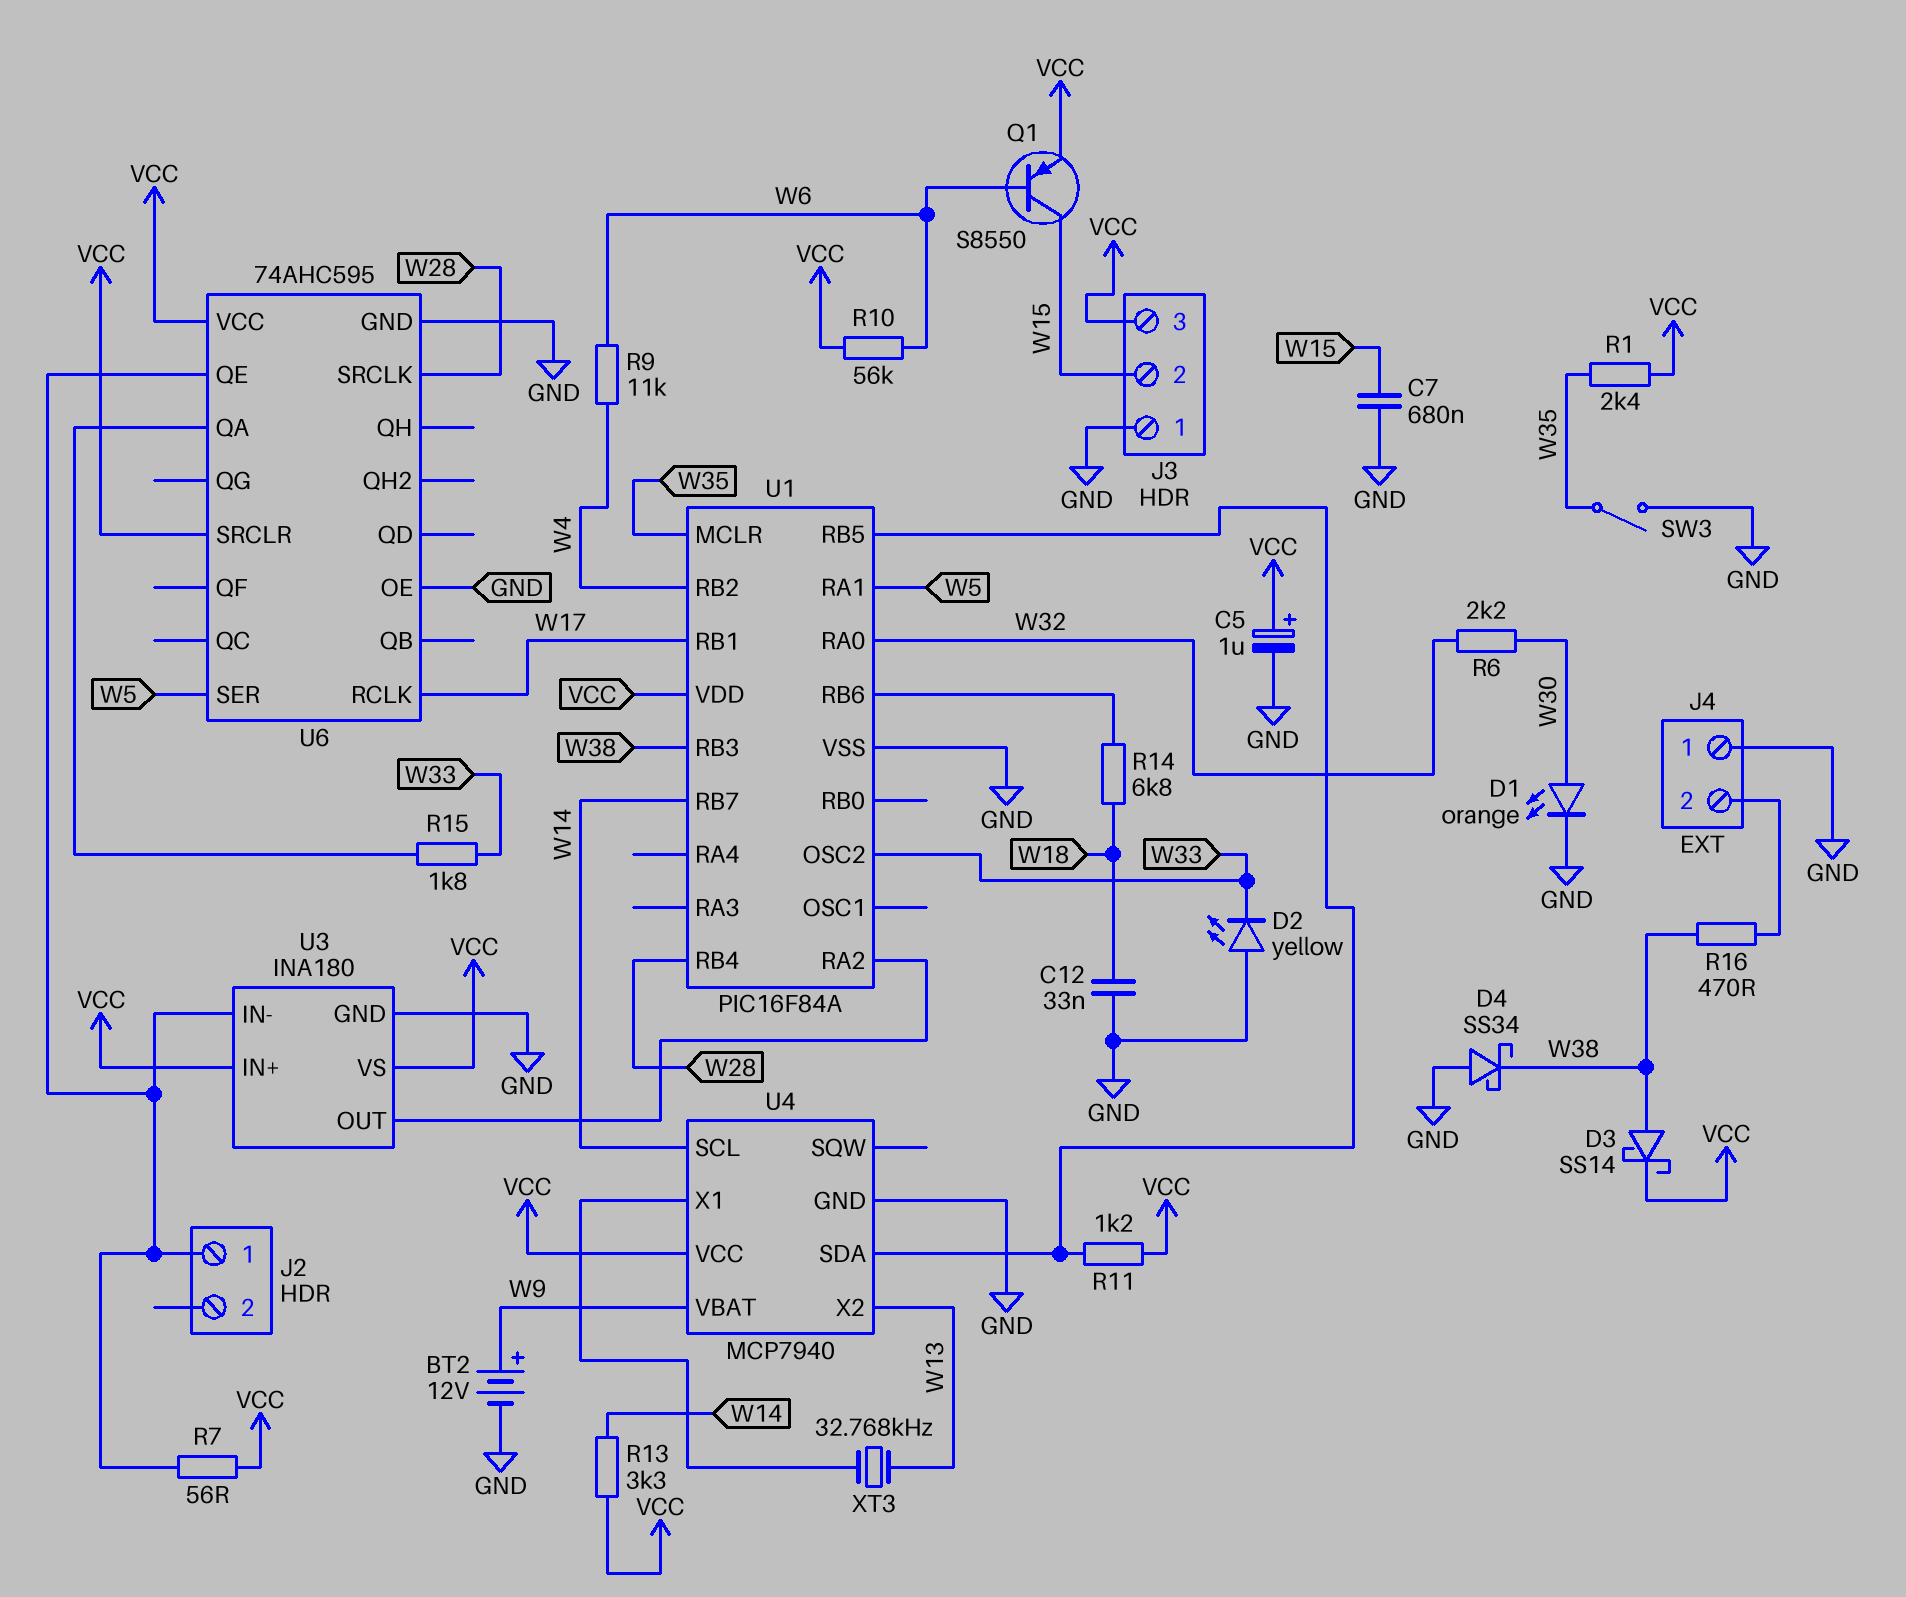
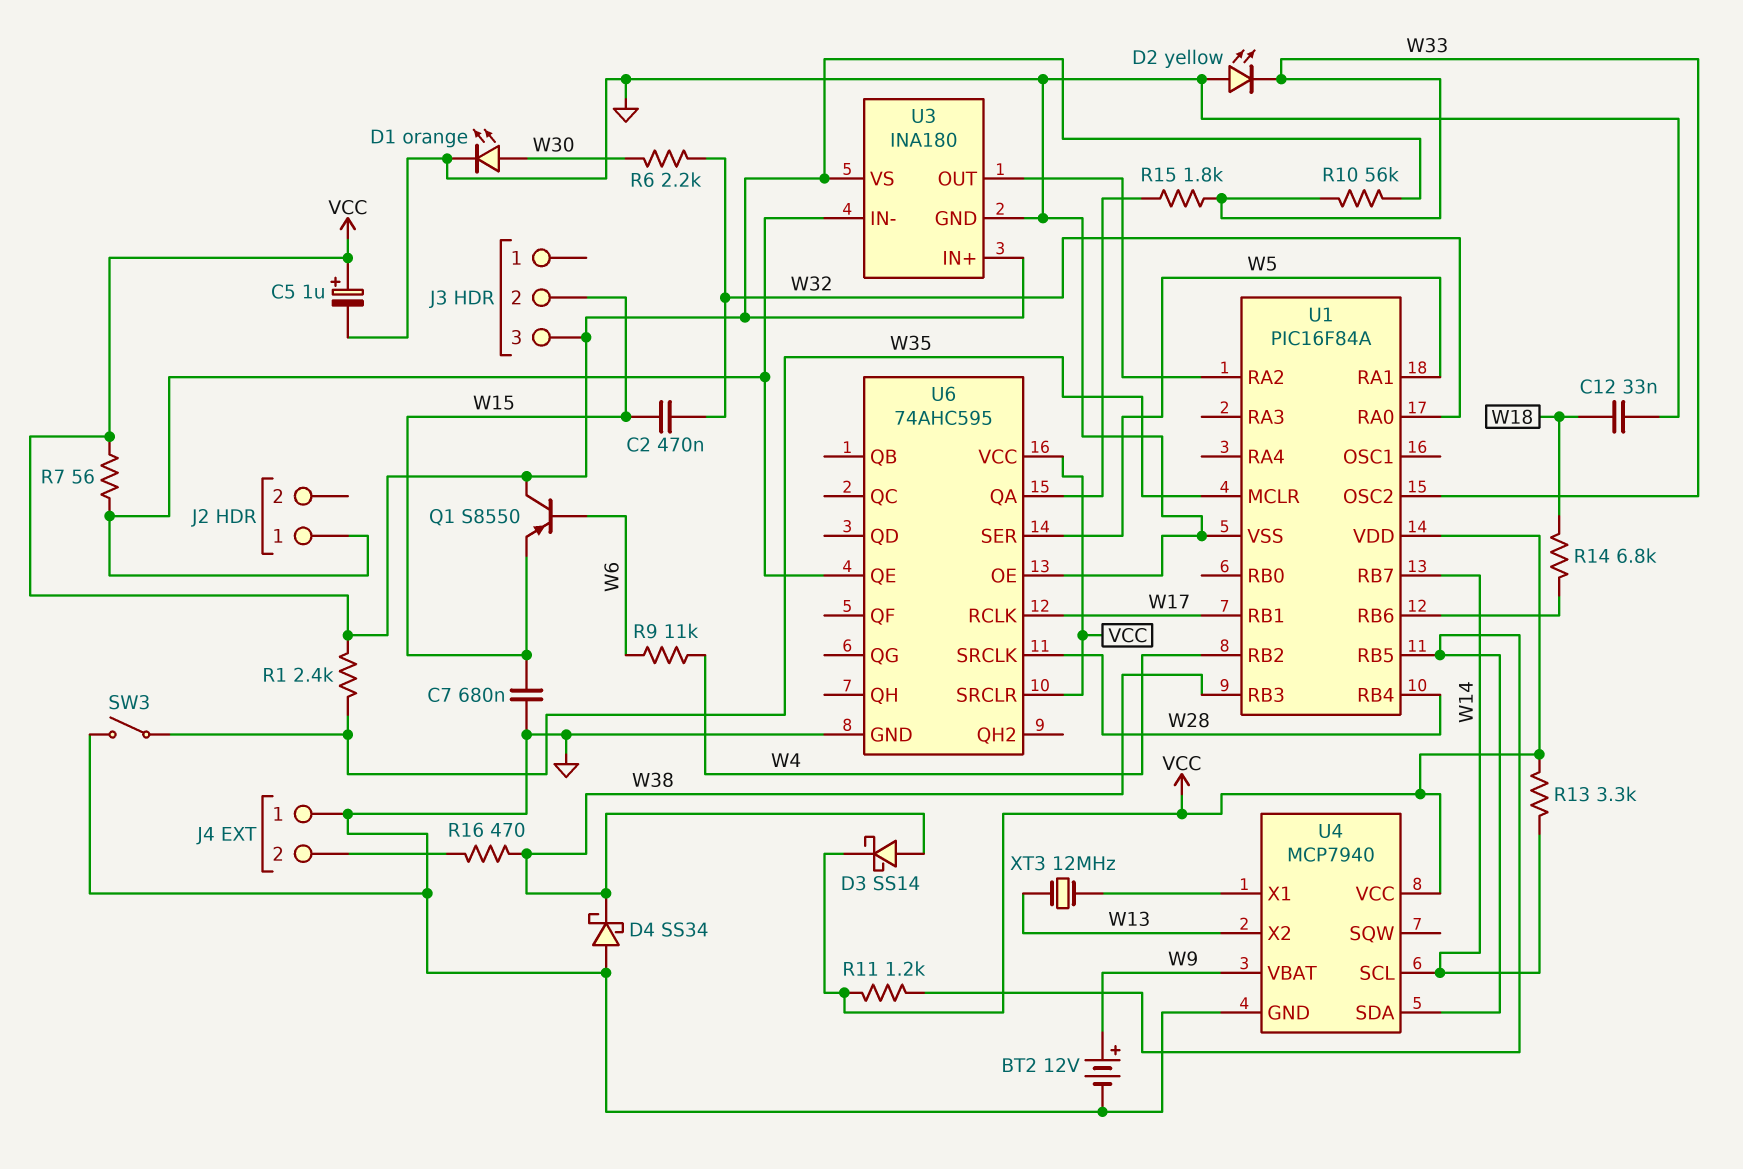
C2: none -> 470nF (W15, W32)
J3 pin 1: GND -> none
Q1: PNP S8550 (B W6, C W15, E VCC) -> PNP S8550 (B W6, C VCC, E W15)
R10: 56k (VCC, W6) -> 56k (VCC, W33)
XT3: 32.768kHz (U4/X1, W13) -> 12MHz (U4/X1, W13)

